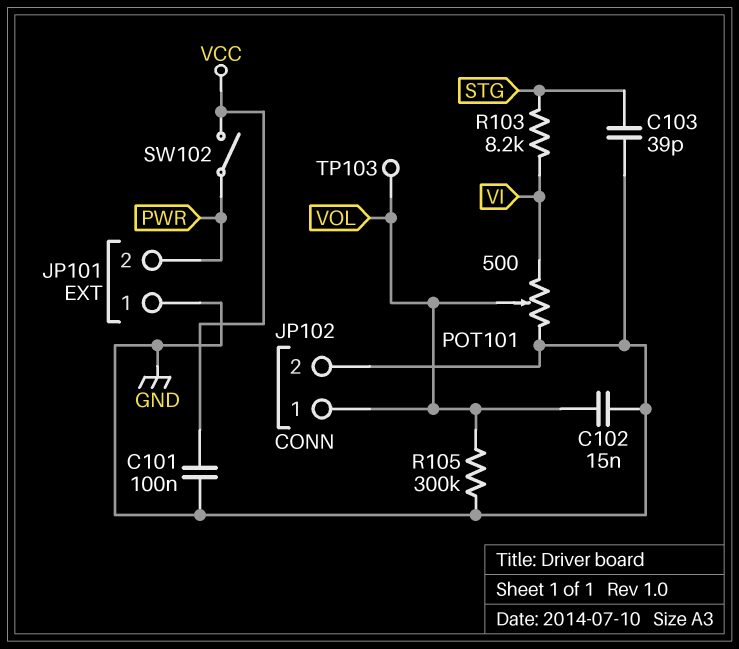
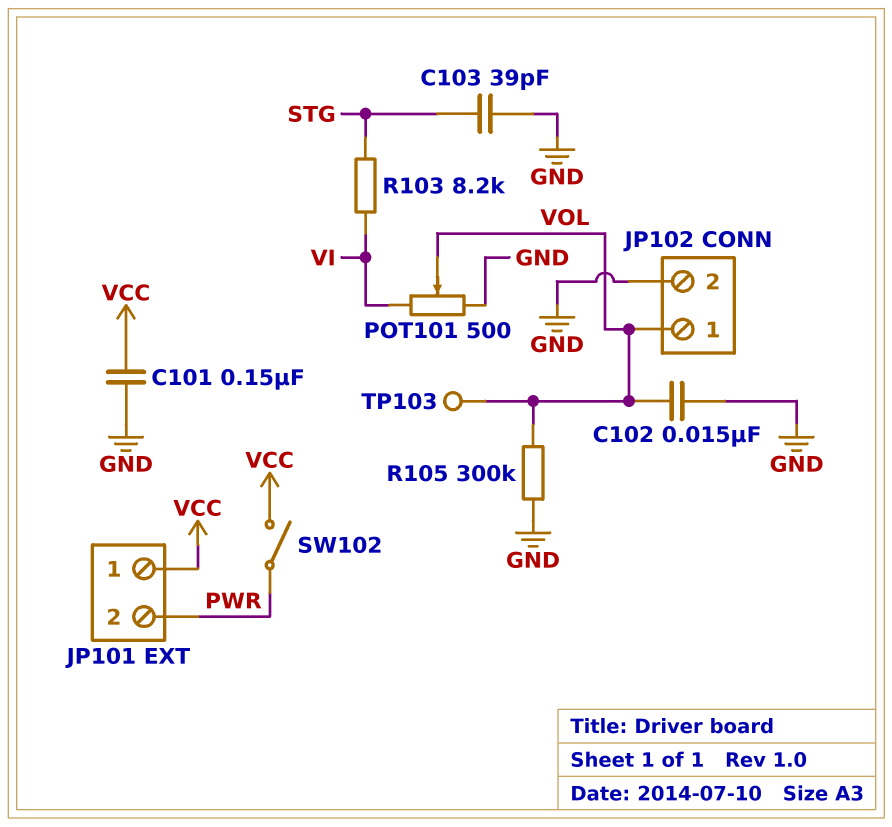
C101: 100nF (GND, VCC) -> 150nF (GND, VCC)
JP101 pin 1: GND -> VCC

